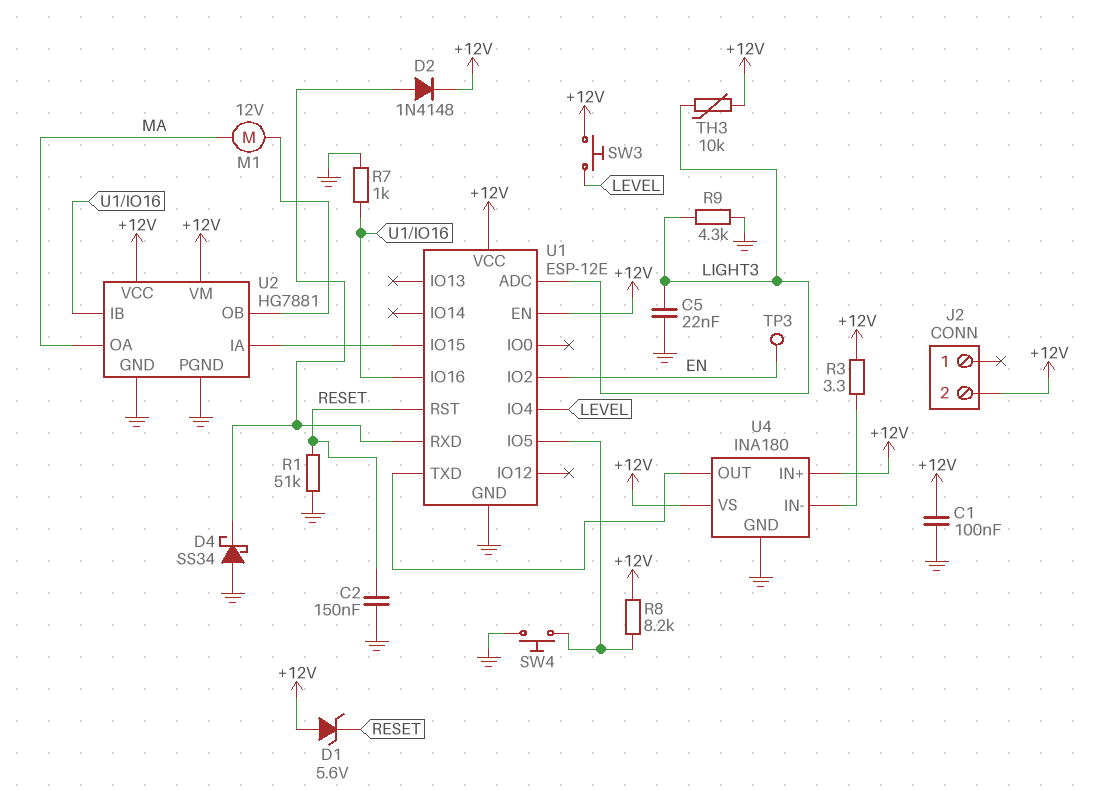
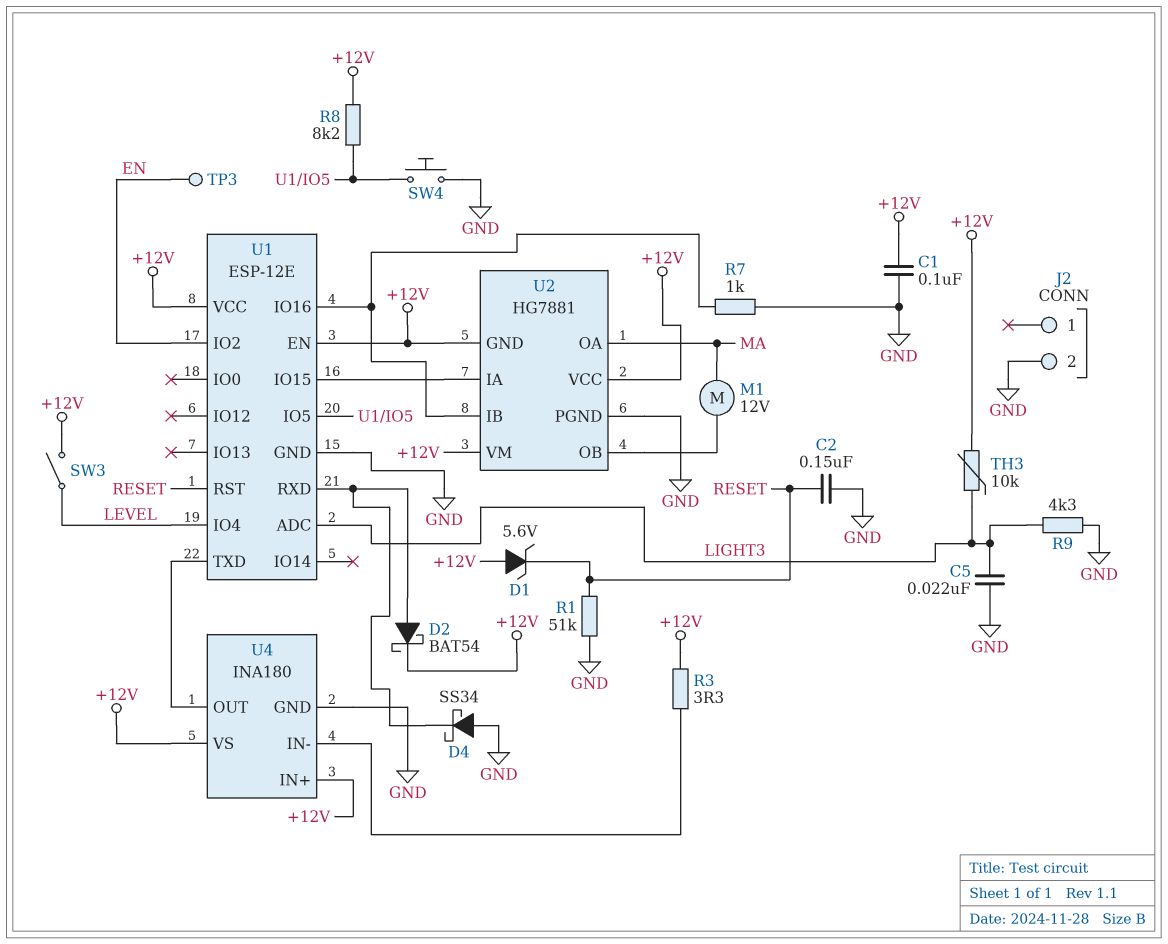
D2: diode 1N4148 (A U1/RXD, K +12V) -> schottky BAT54 (A U1/RXD, K +12V)
J2 pin 2: +12V -> GND
SW3: button (+12V, LEVEL) -> switch (+12V, LEVEL)
U2 pin GND: GND -> +12V

